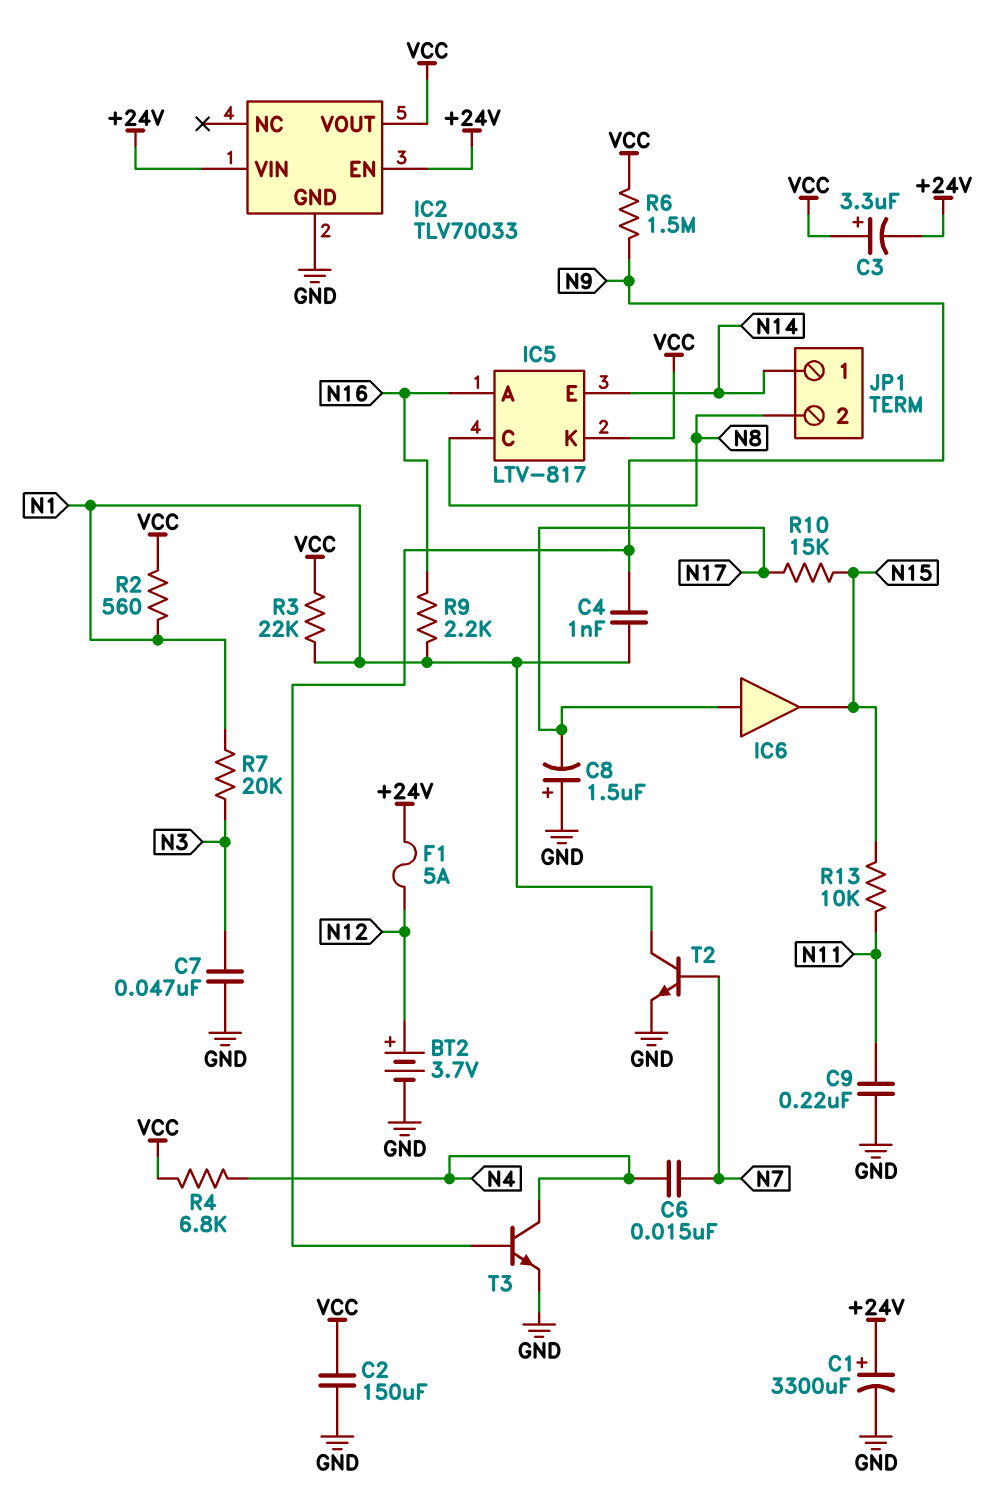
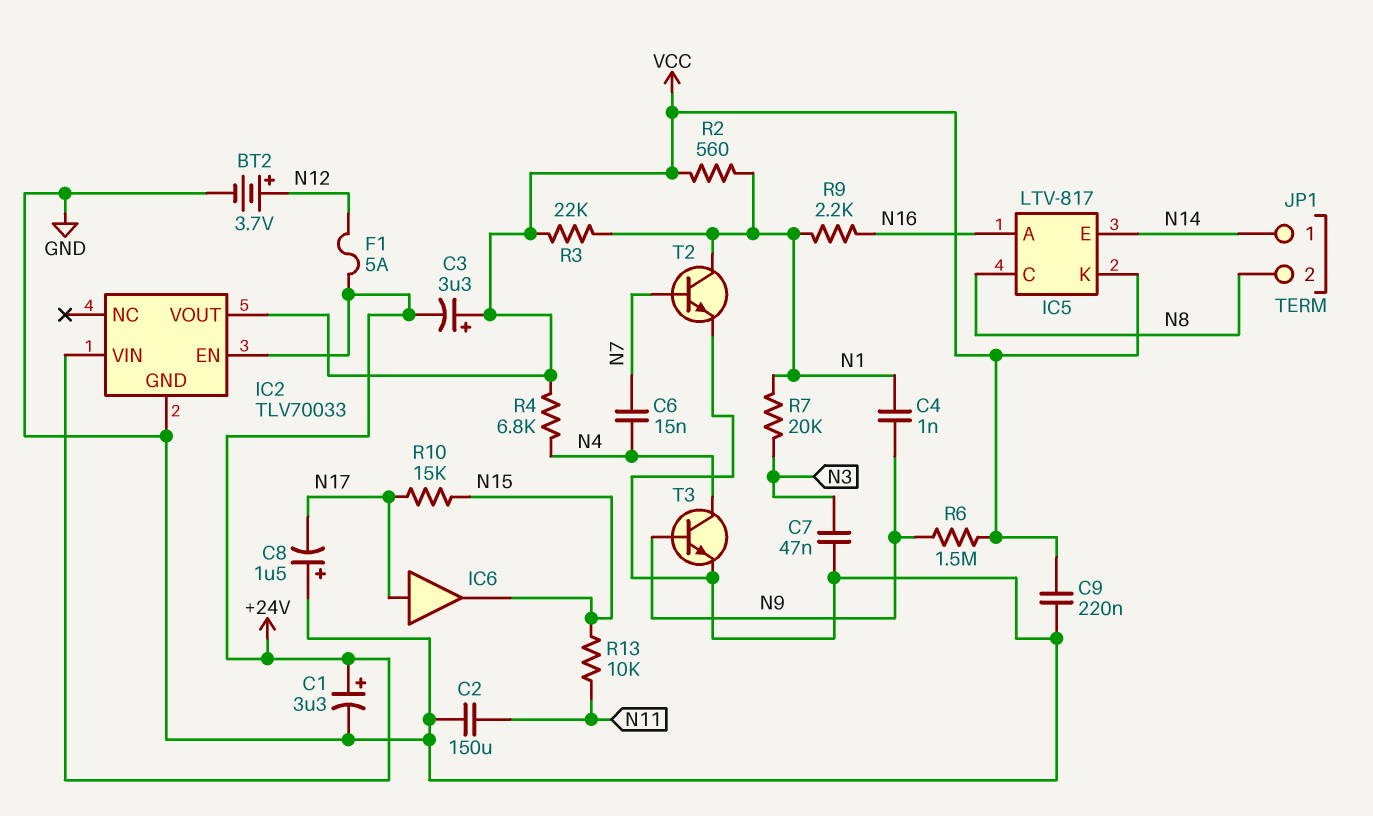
C1: 3300uF (plus +24V, minus GND) -> 3.3uF (plus +24V, minus GND)
C2: 150uF (GND, VCC) -> 150uF (GND, N11)
C9: 220nF (GND, N11) -> 220nF (GND, VCC)

